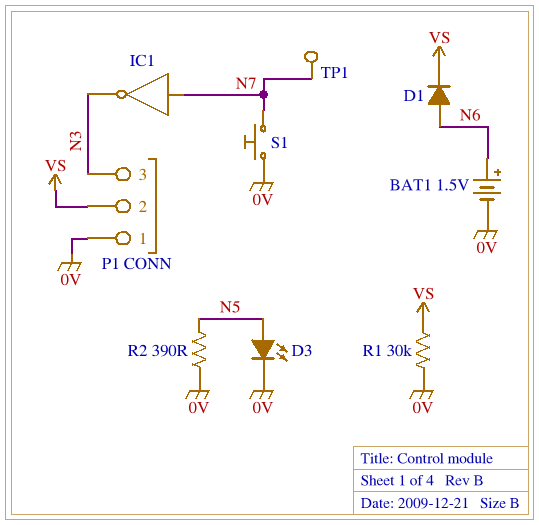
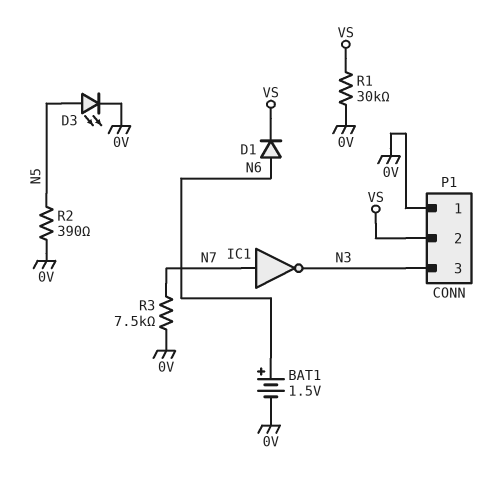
R3: none -> 7.5k (0V, N7)
S1: button (0V, N7) -> none
TP1: test point (N7) -> none

